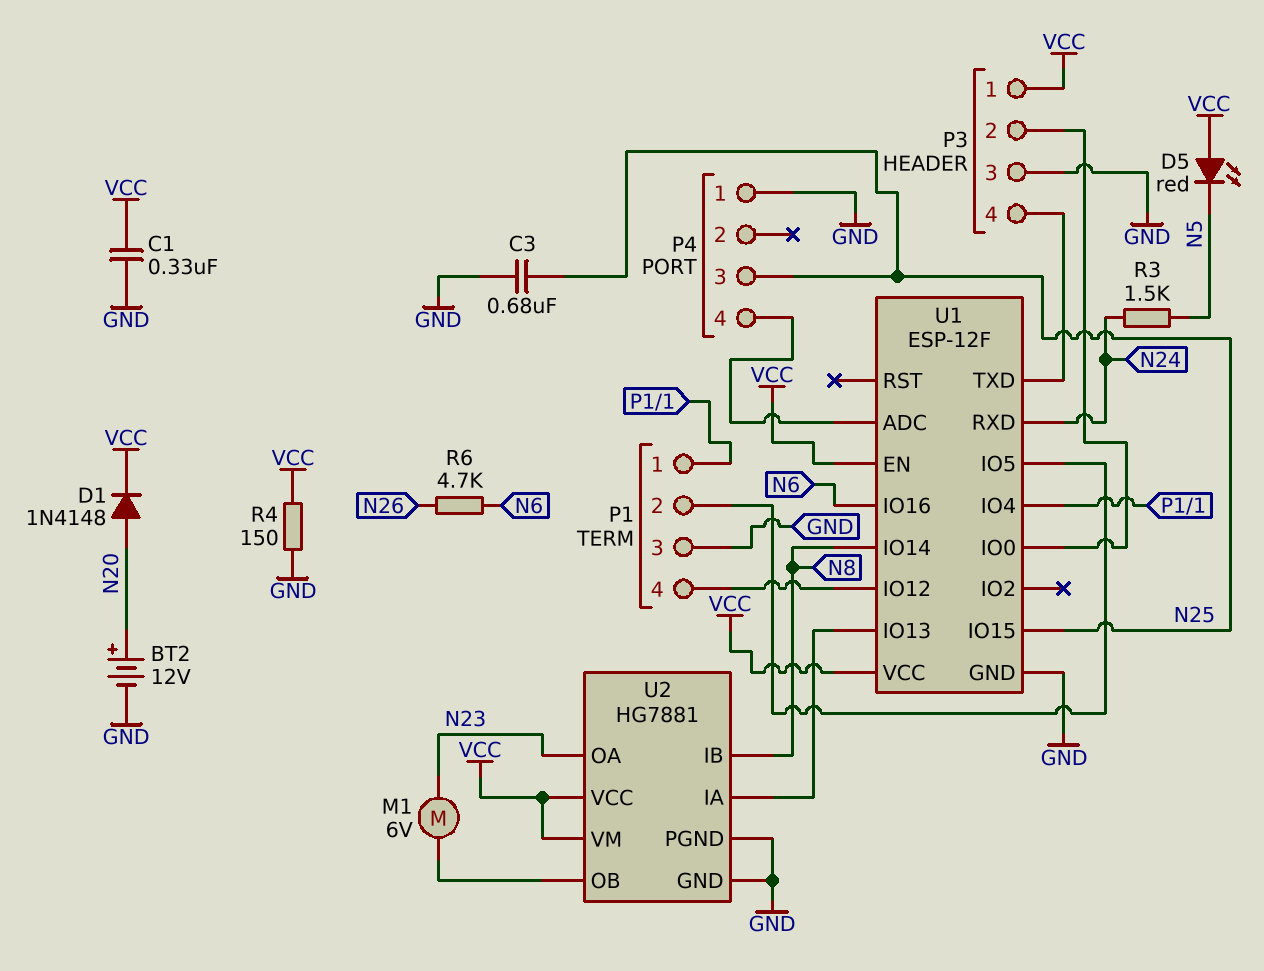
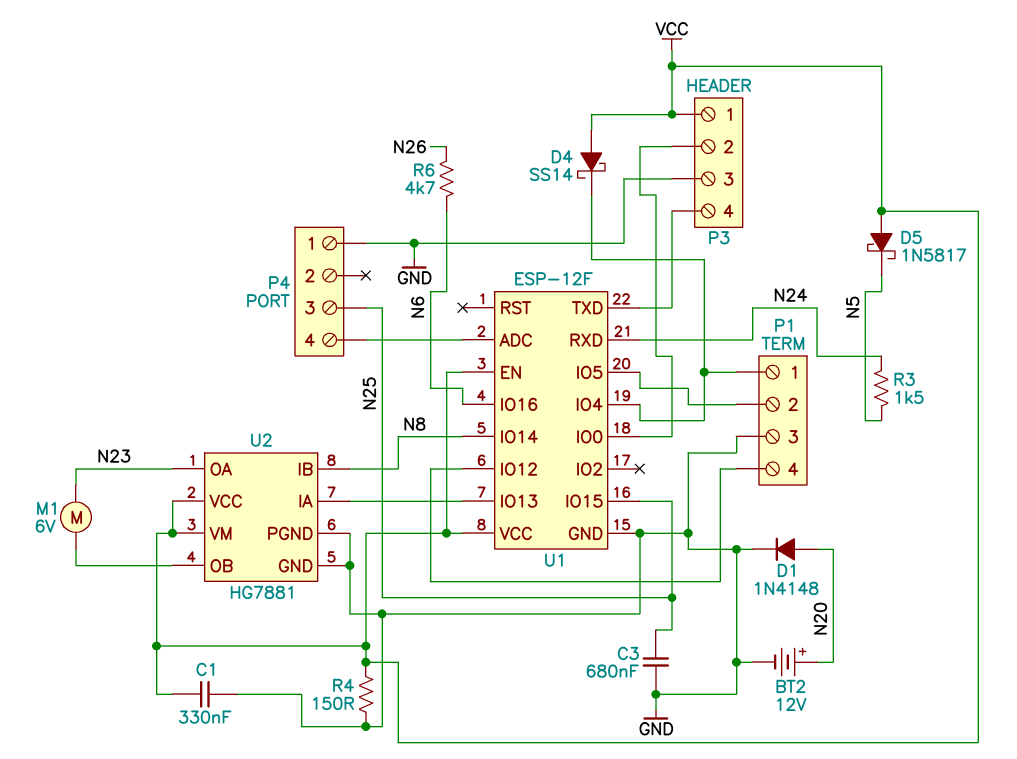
D1: diode 1N4148 (A N20, K VCC) -> diode 1N4148 (A N20, K GND)
D4: none -> schottky SS14 (A VCC, K P1/1)
D5: LED red (A VCC, K N5) -> schottky 1N5817 (A VCC, K N5)

